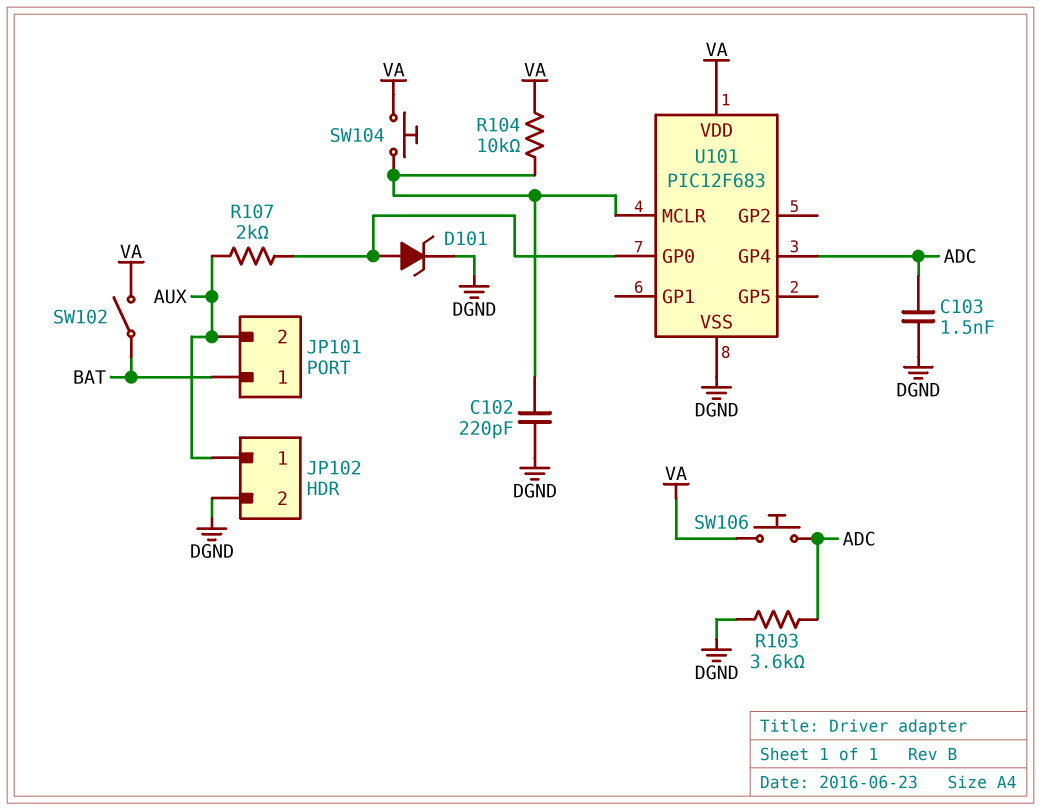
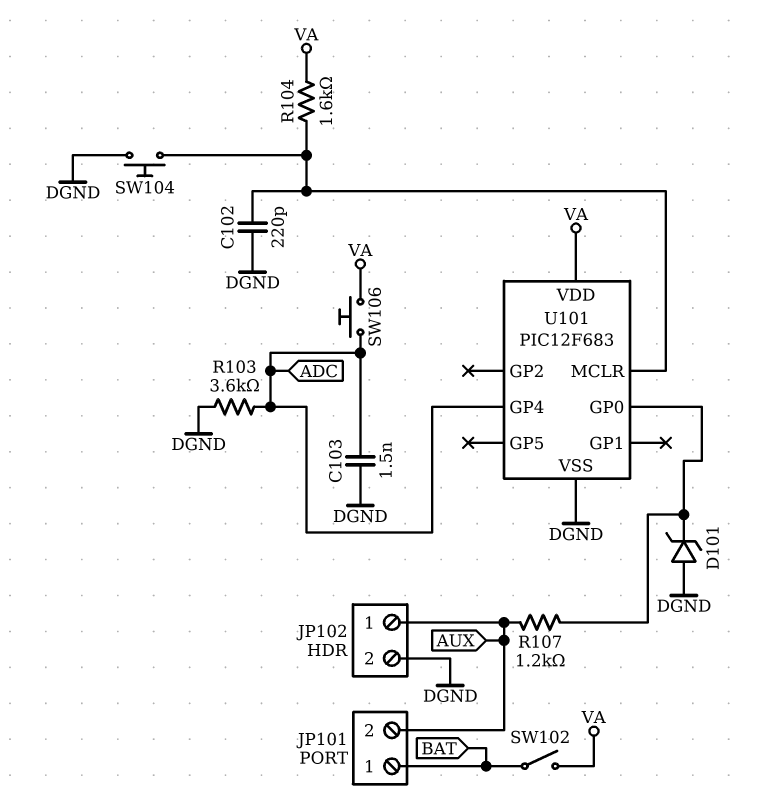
D101: zener (A U101/GP0, K DGND) -> zener (A DGND, K U101/GP0)
R104: 10k (U101/MCLR, VA) -> 1.6k (U101/MCLR, VA)
R107: 2k (AUX, U101/GP0) -> 1.2k (AUX, U101/GP0)
SW104: button (U101/MCLR, VA) -> button (DGND, U101/MCLR)

